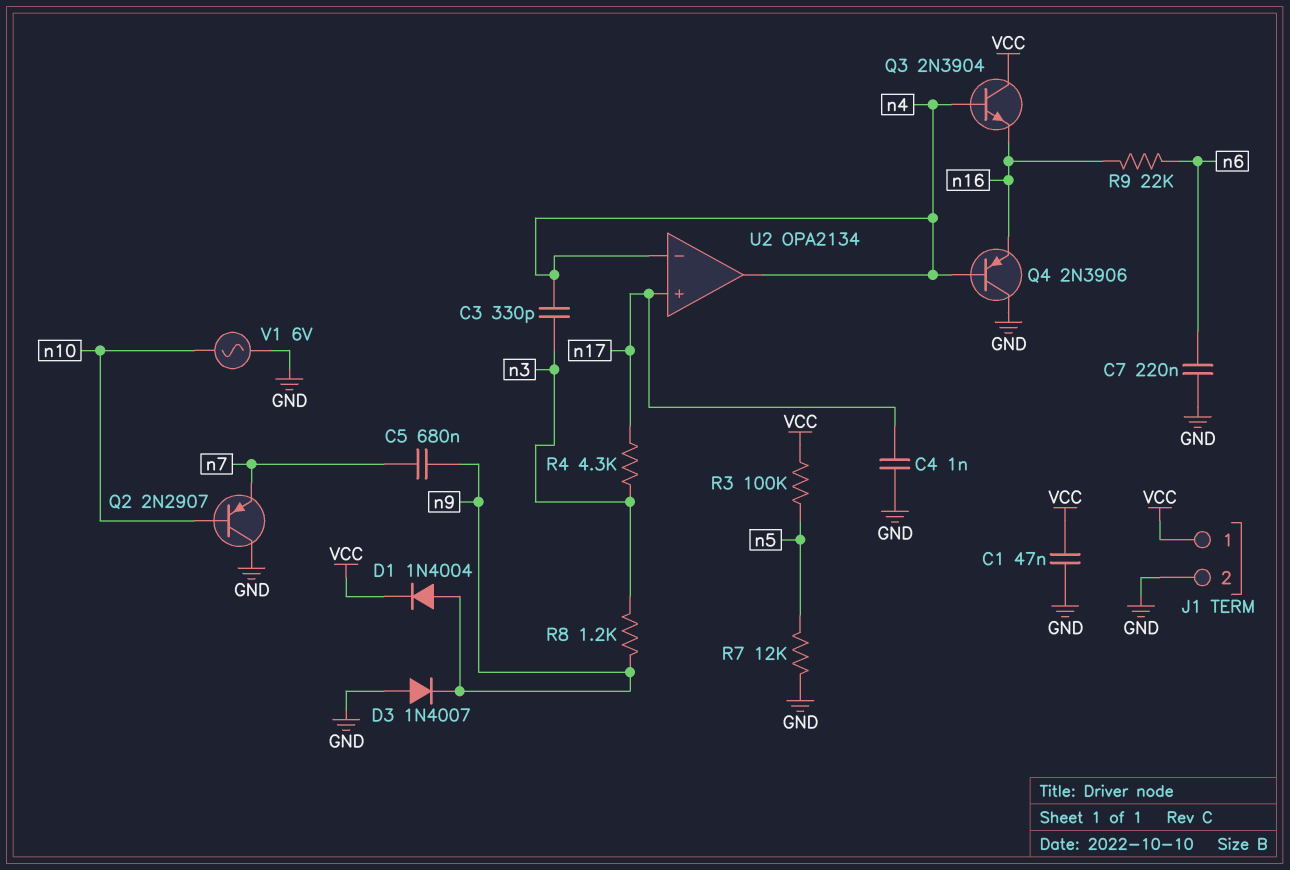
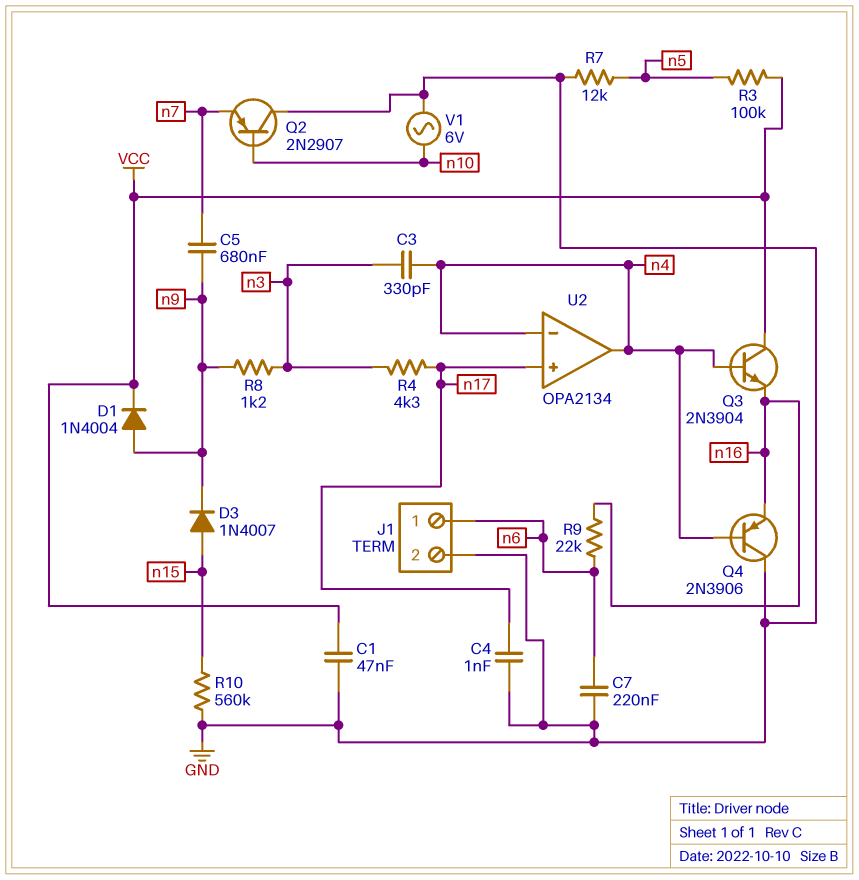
D3: diode 1N4007 (A GND, K n9) -> diode 1N4007 (A n15, K n9)
J1 pin 1: VCC -> n6
R10: none -> 560k (GND, n15)

